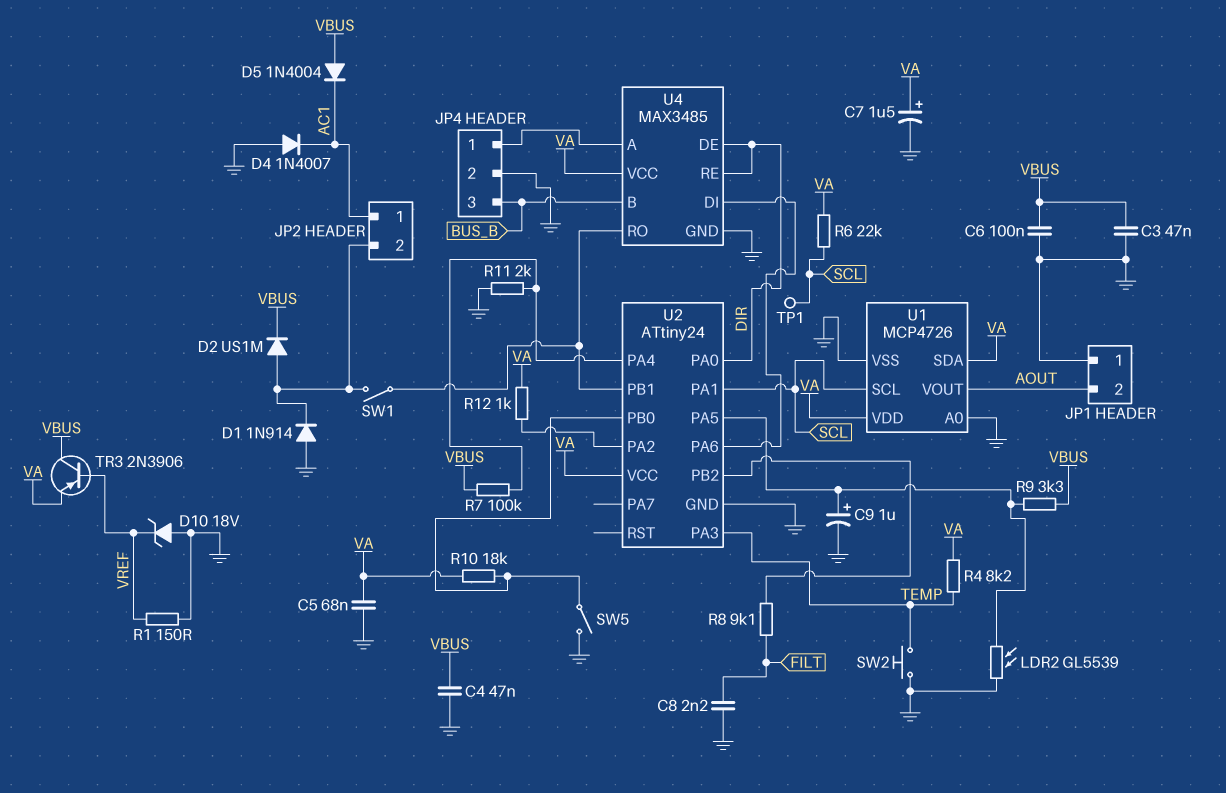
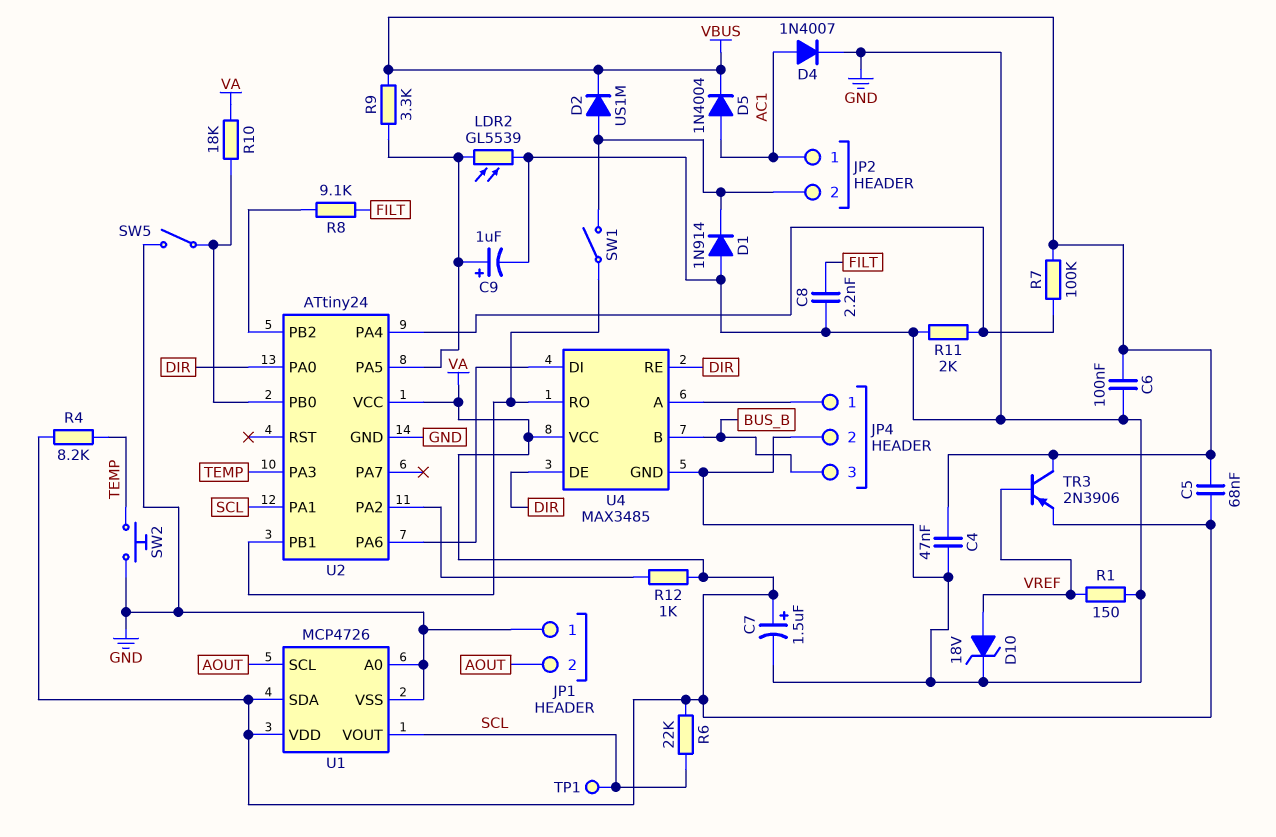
C3: 47nF (GND, VBUS) -> none
C5: 68nF (GND, VA) -> 68nF (VA, VBUS)
D4: diode 1N4007 (A GND, K AC1) -> diode 1N4007 (A AC1, K GND)
D5: diode 1N4004 (A VBUS, K AC1) -> diode 1N4004 (A AC1, K VBUS)
D10: zener 18V (A GND, K VREF) -> zener 18V (A VREF, K GND)
U1 pin SCL: SCL -> AOUT
U1 pin VOUT: AOUT -> SCL

